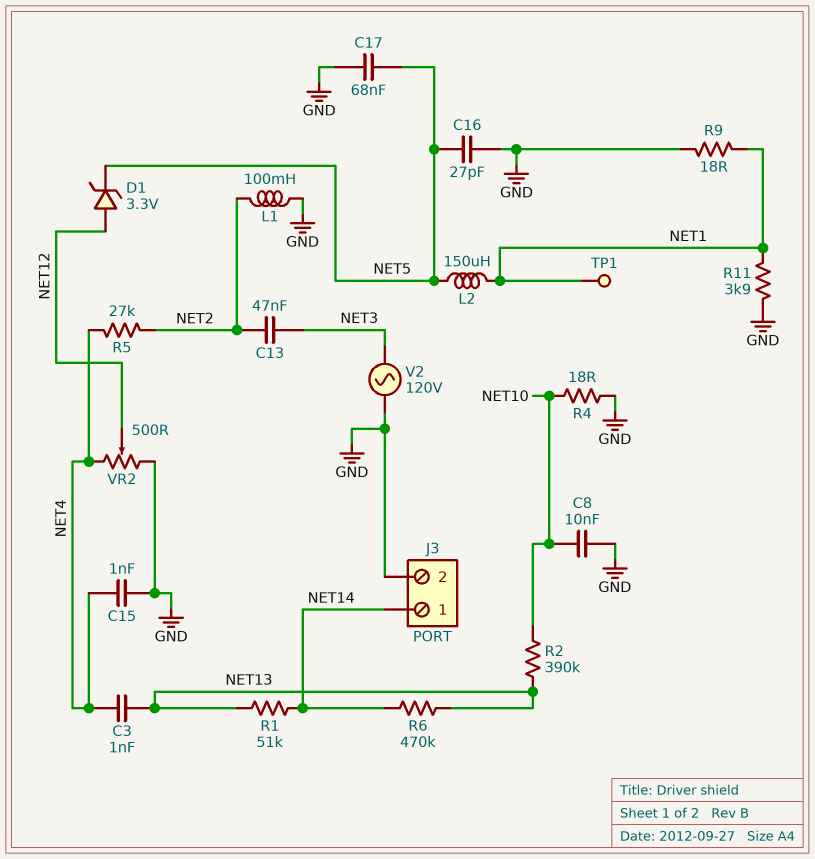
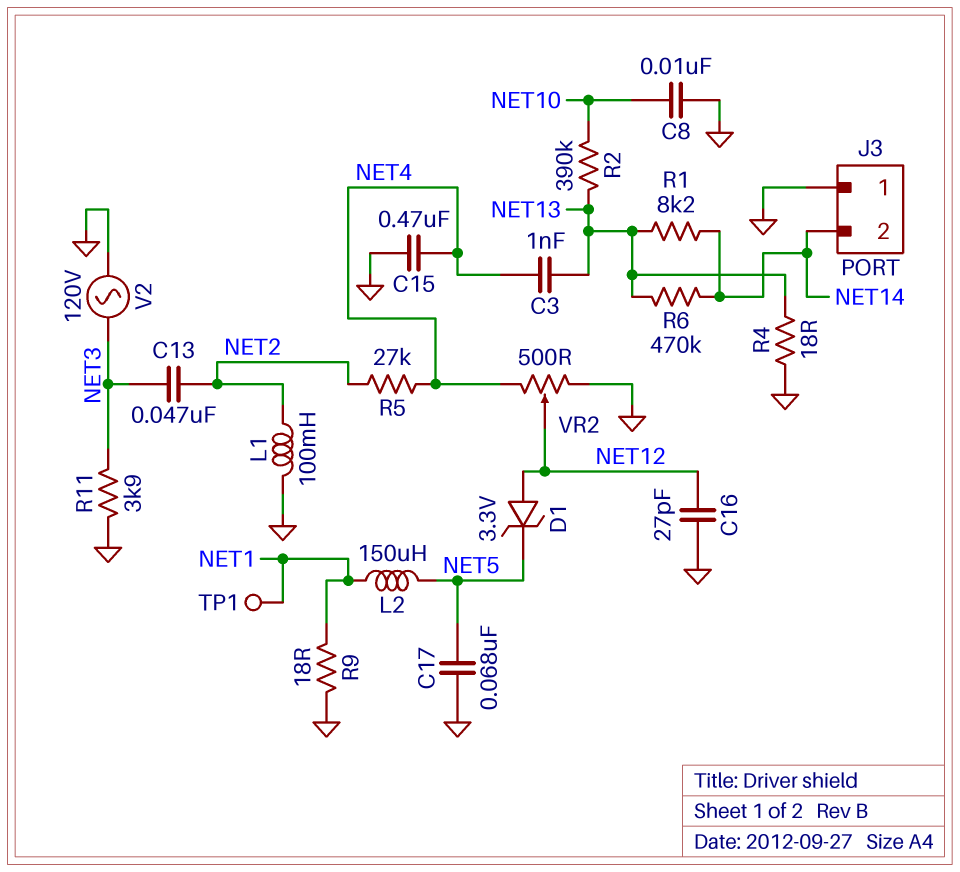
C15: 1nF (GND, NET4) -> 470nF (GND, NET4)
C16: 27pF (GND, NET5) -> 27pF (GND, NET12)
J3 pin 1: NET14 -> GND
J3 pin 2: GND -> NET14
R1: 51k (NET13, NET14) -> 8.2k (NET13, NET14)
R4: 18 (GND, NET10) -> 18 (GND, NET13)
R11: 3.9k (GND, NET1) -> 3.9k (GND, NET3)

